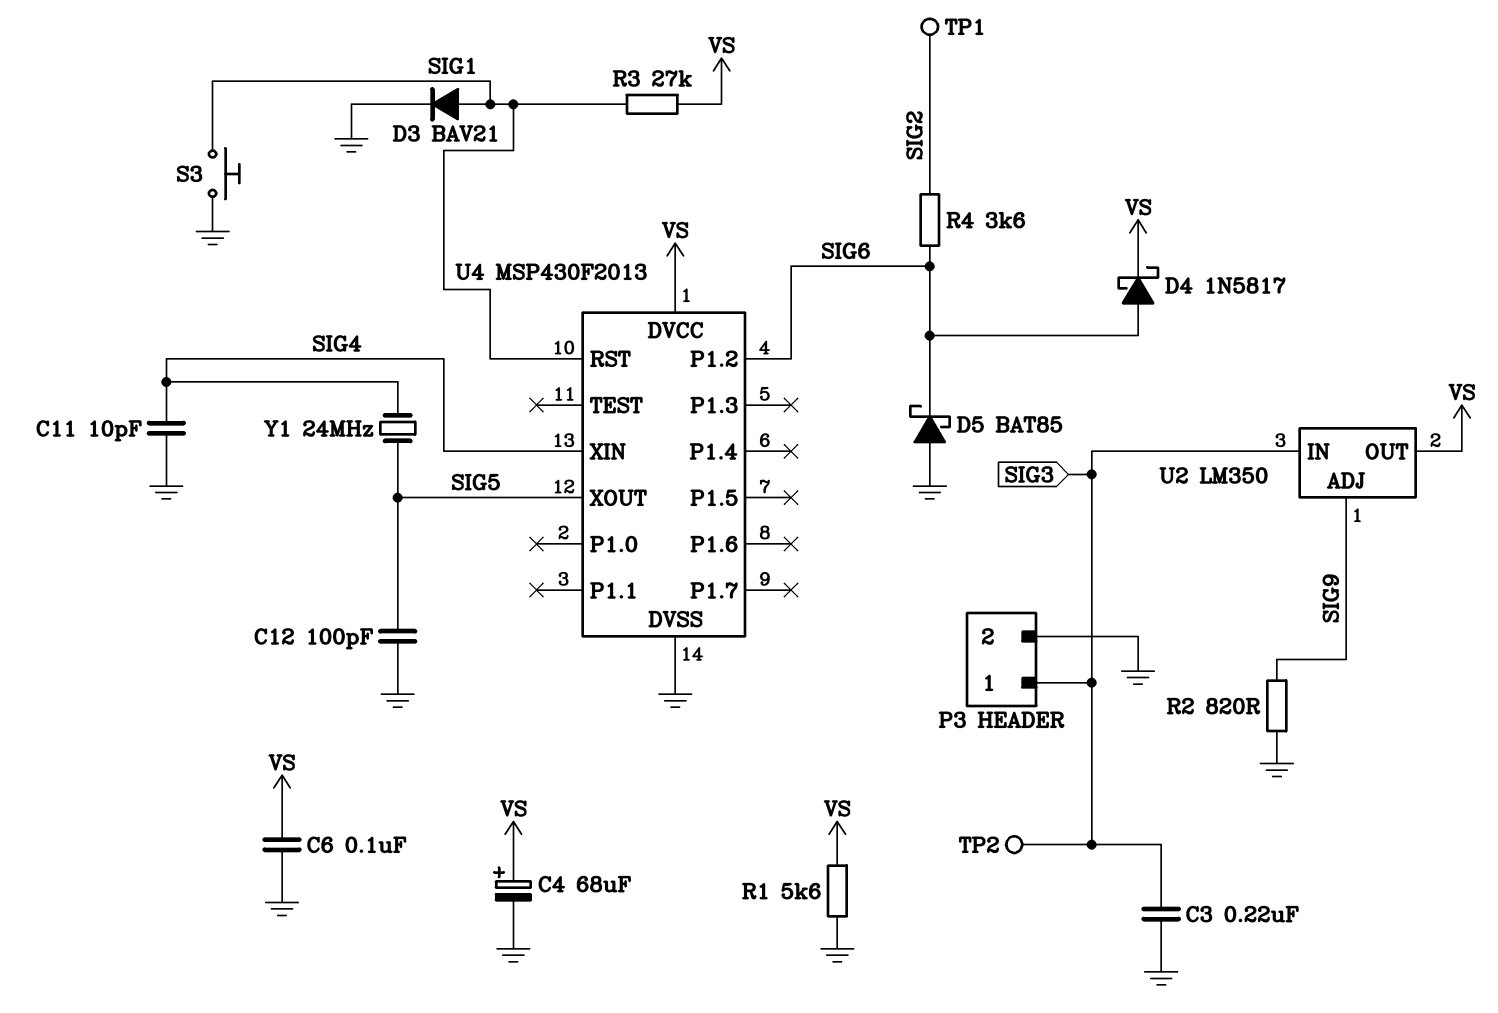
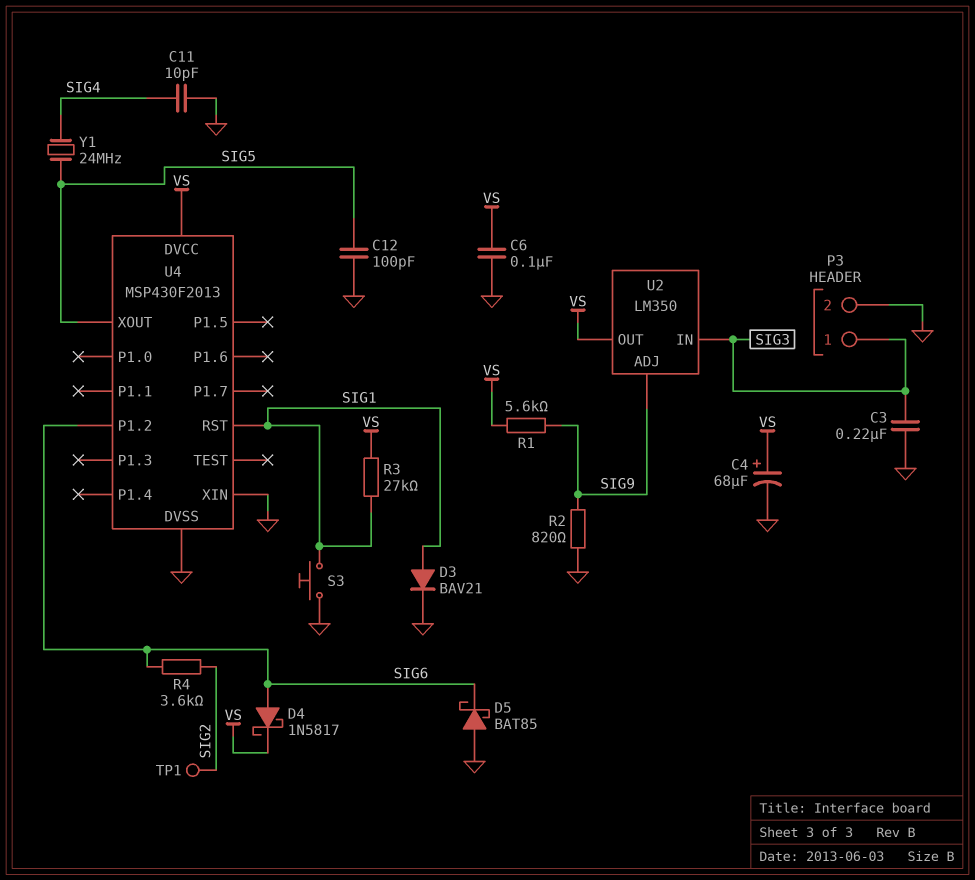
R1: 5.6k (GND, VS) -> 5.6k (SIG9, VS)
TP2: test point (SIG3) -> none
U4 pin XIN: SIG4 -> GND

